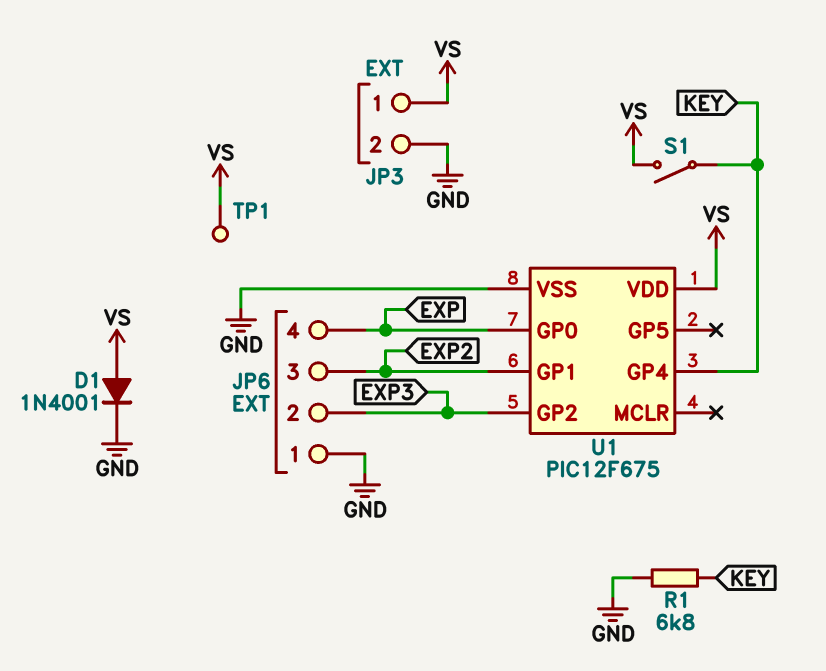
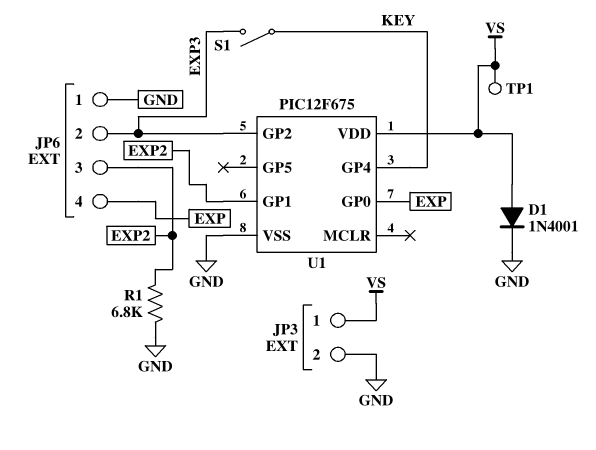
R1: 6.8k (GND, KEY) -> 6.8k (EXP2, GND)
S1: switch (KEY, VS) -> switch (EXP3, KEY)

